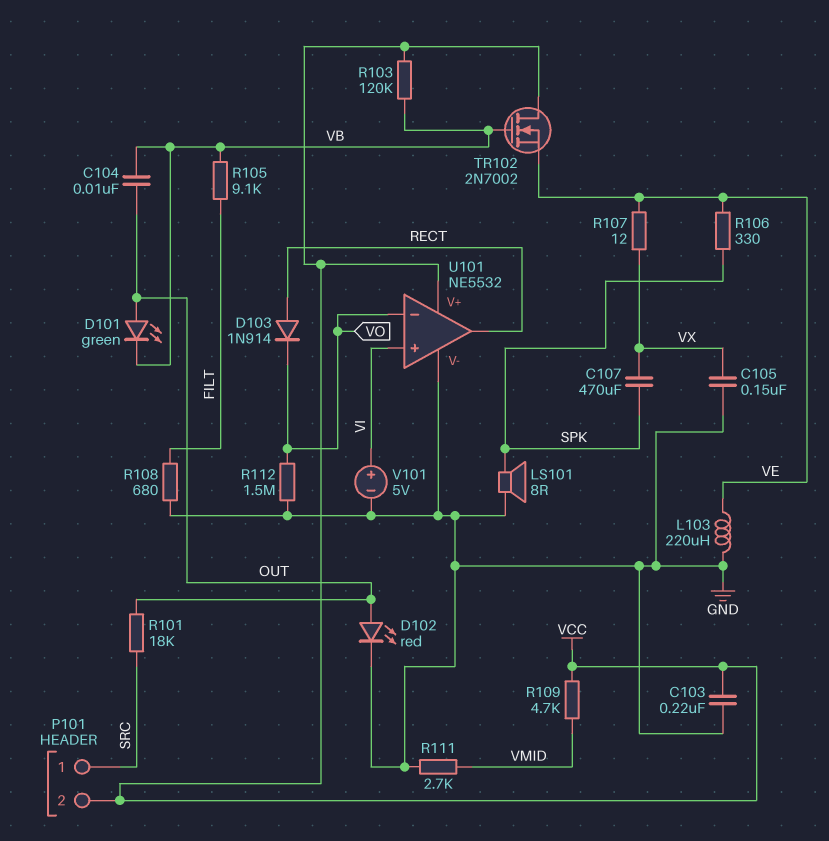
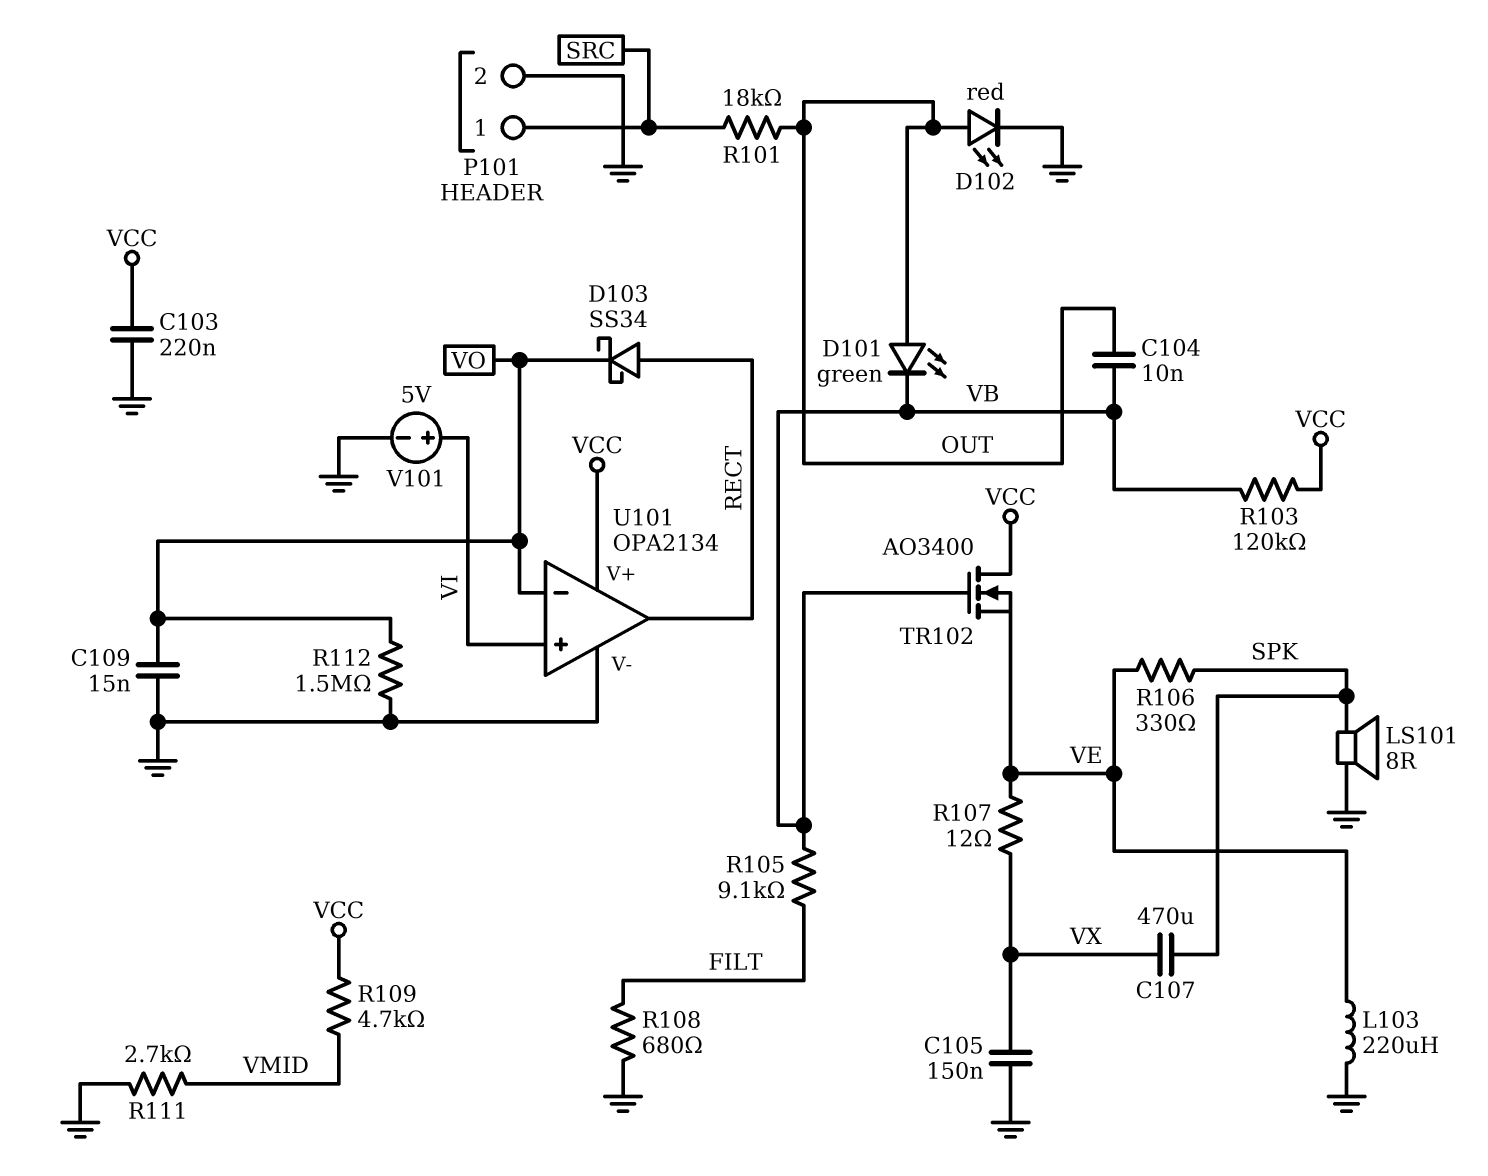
C109: none -> 15nF (GND, VO)
D103: diode 1N914 (A RECT, K VO) -> schottky SS34 (A RECT, K VO)
P101 pin 2: VCC -> GND
TR102: NMOS 2N7002 (G VB, D VCC, S VE) -> NMOS AO3400 (G VB, D VCC, S VE)
U101: NE5532 -> OPA2134

